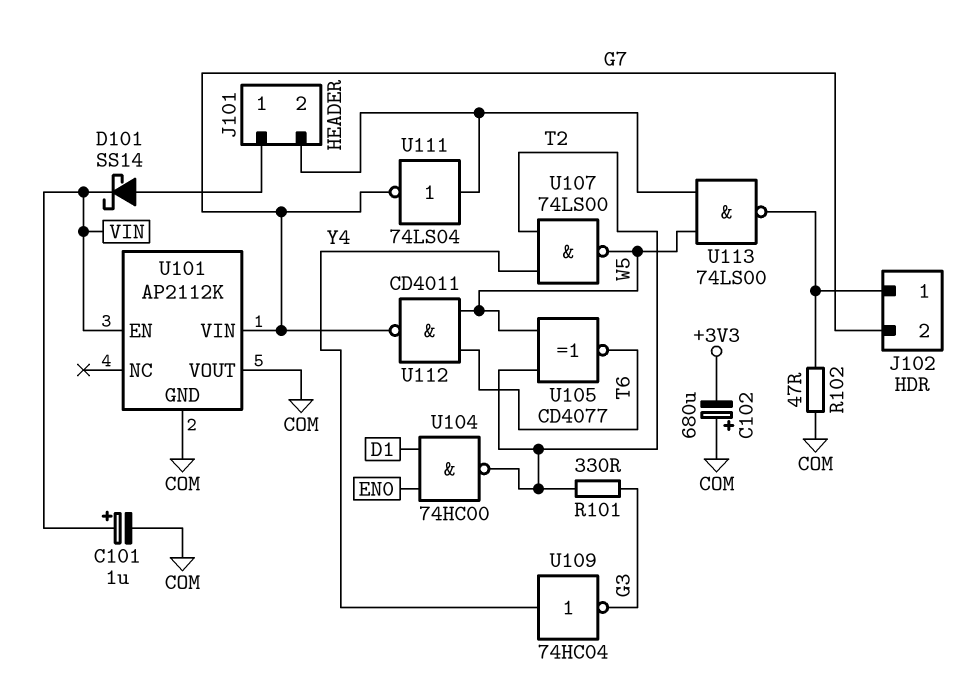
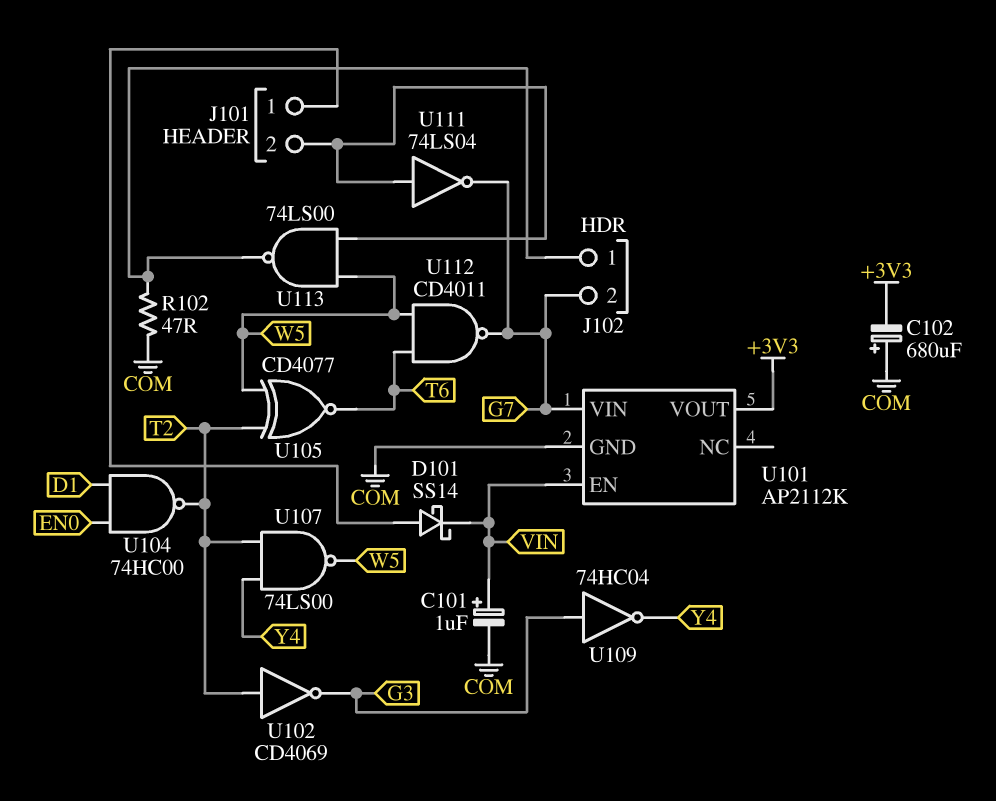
R101: 330 (G3, T2) -> none
U101 pin VOUT: COM -> +3V3
U102: none -> NOT CD4069 (in T2, out G3)
U109: NOT 74HC04 (in Y4, out G3) -> NOT 74HC04 (in G3, out Y4)

